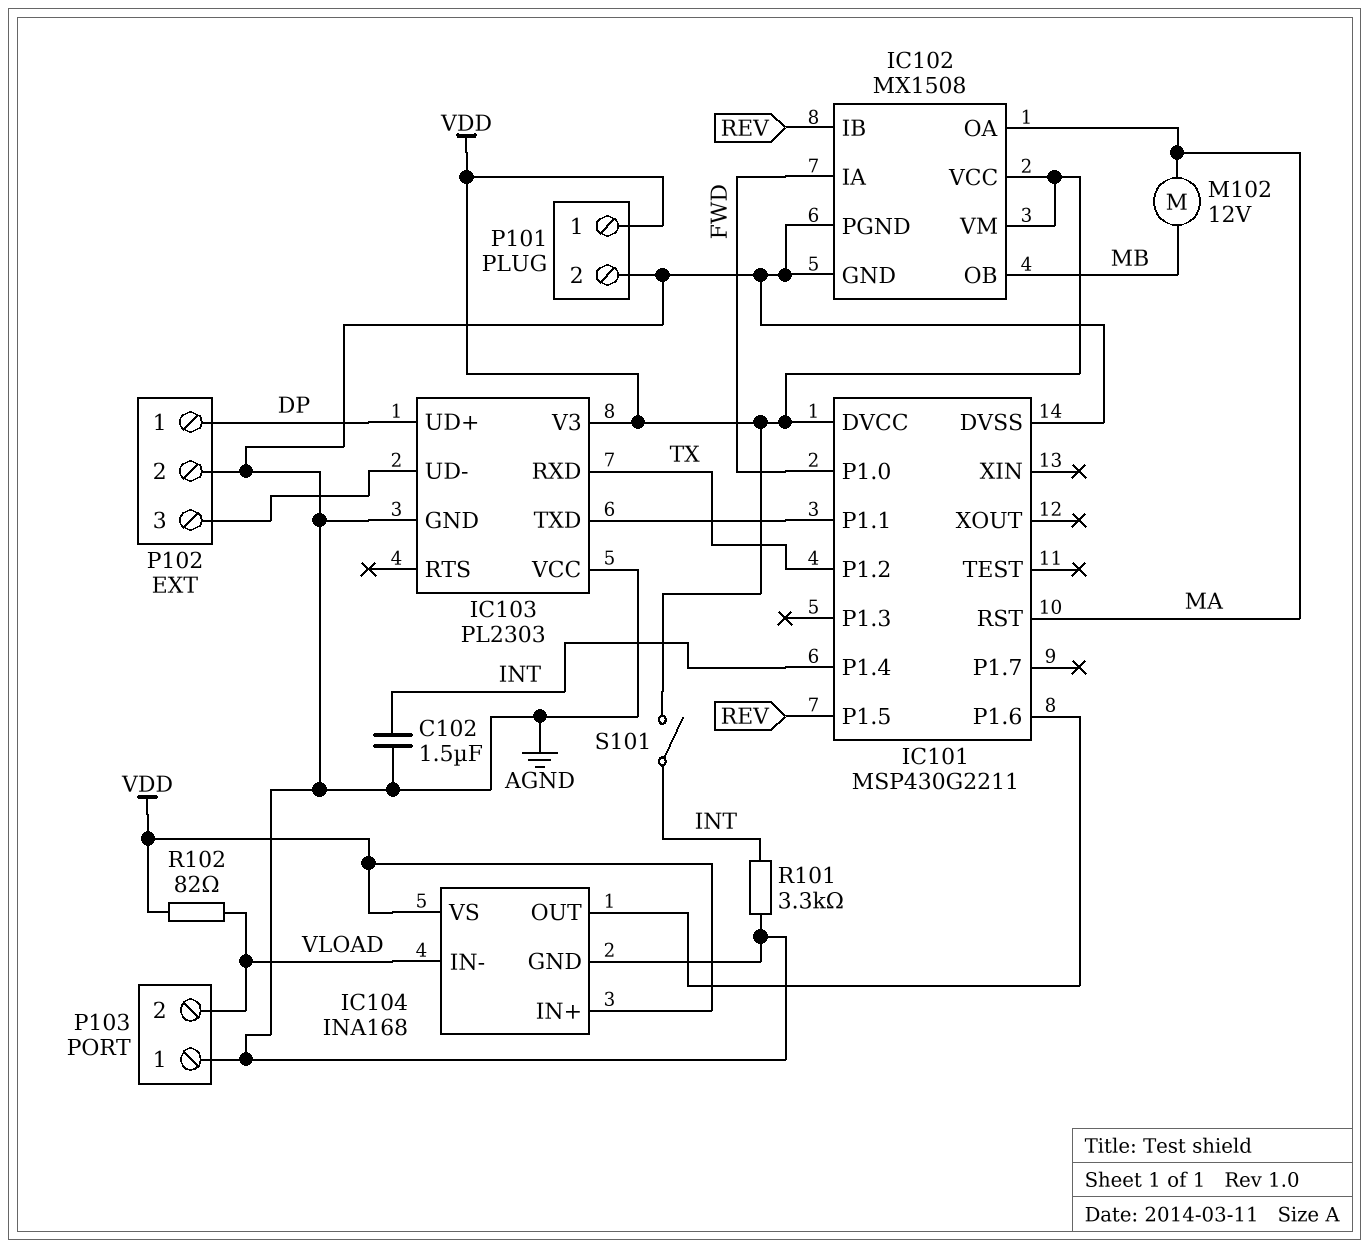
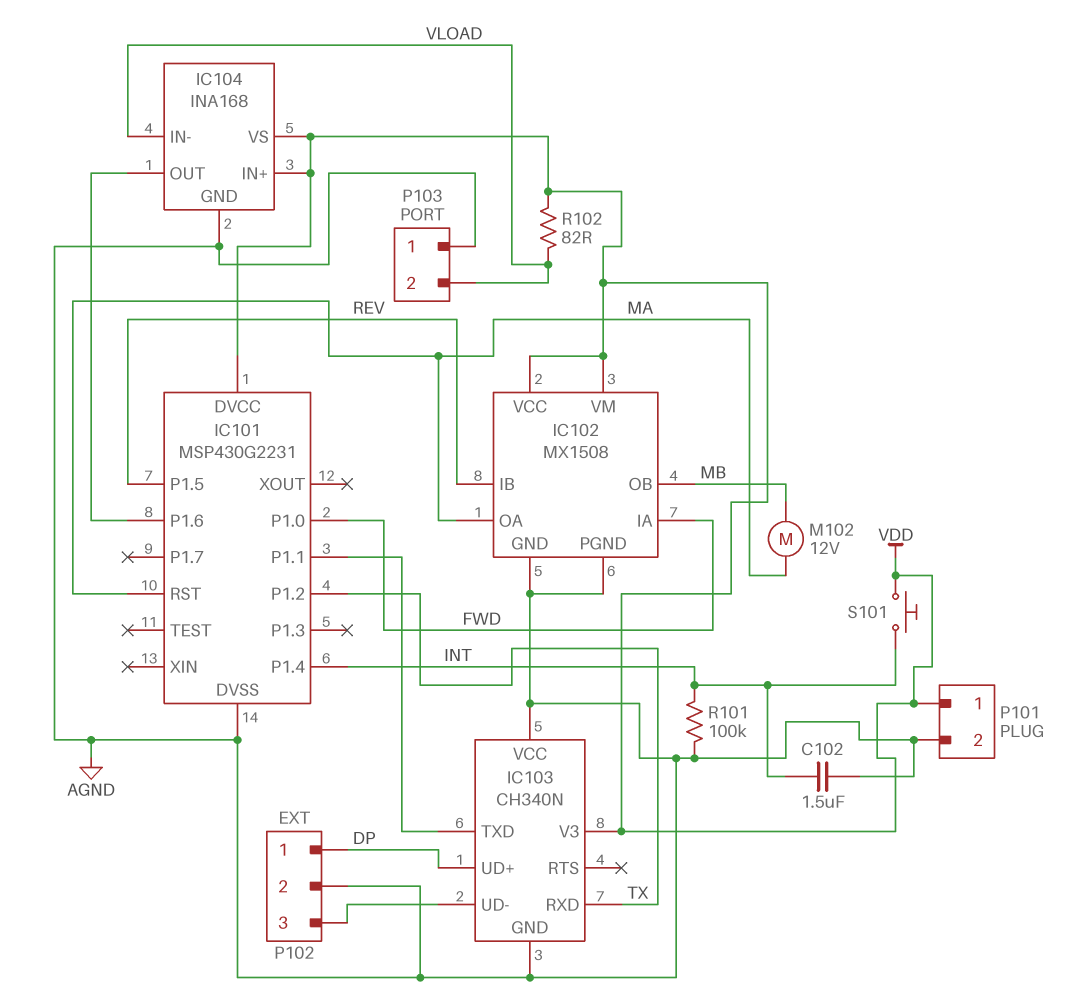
IC101: MSP430G2211 -> MSP430G2231
IC103: PL2303 -> CH340N
R101: 3.3k (AGND, INT) -> 100k (AGND, INT)
S101: switch (INT, VDD) -> button (INT, VDD)

